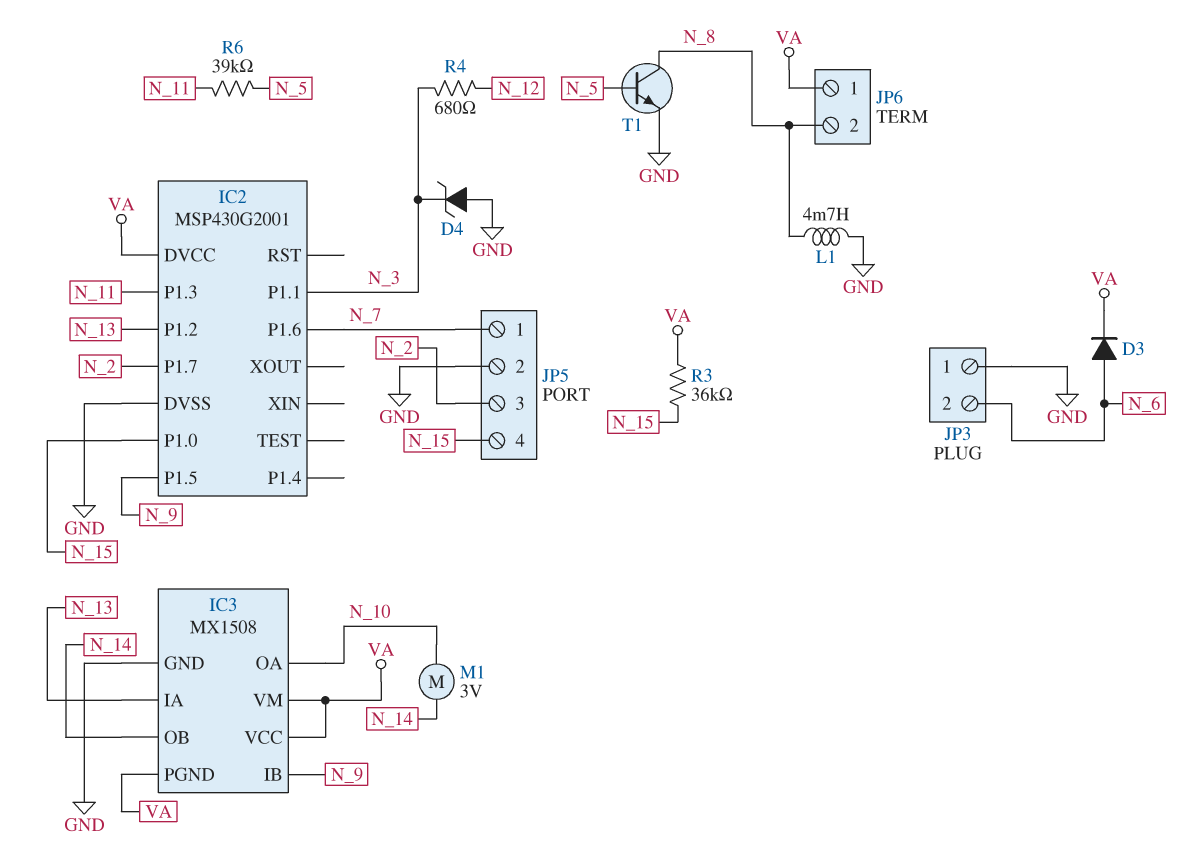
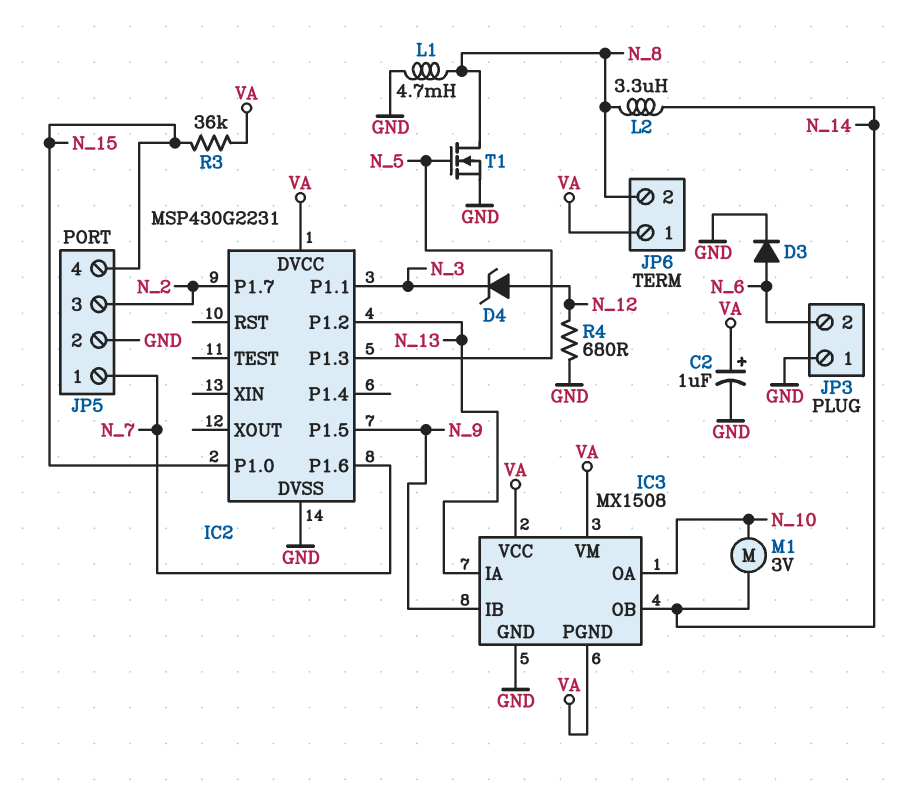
C2: none -> 1uF (plus VA, minus GND)
D3: diode (A N_6, K VA) -> diode (A N_6, K GND)
D4: zener (A GND, K N_3) -> zener (A N_12, K N_3)
IC2: MSP430G2001 -> MSP430G2231
IC2 pin P1.3: N_11 -> N_5
L2: none -> 3.3uH (N_8, N_14)
R4: 680 (N_3, N_12) -> 680 (GND, N_12)
R6: 39k (N_5, N_11) -> none
T1: NPN (B N_5, C N_8, E GND) -> NMOS (G N_5, D N_8, S GND)

